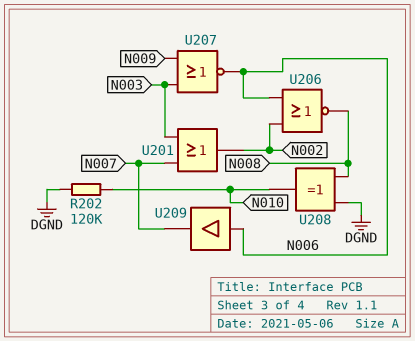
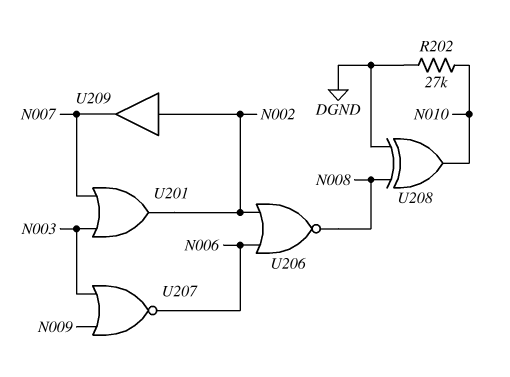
R202: 120k (DGND, N010) -> 27k (DGND, N010)
U209: buffer (in N006, out N007) -> buffer (in N002, out N007)

